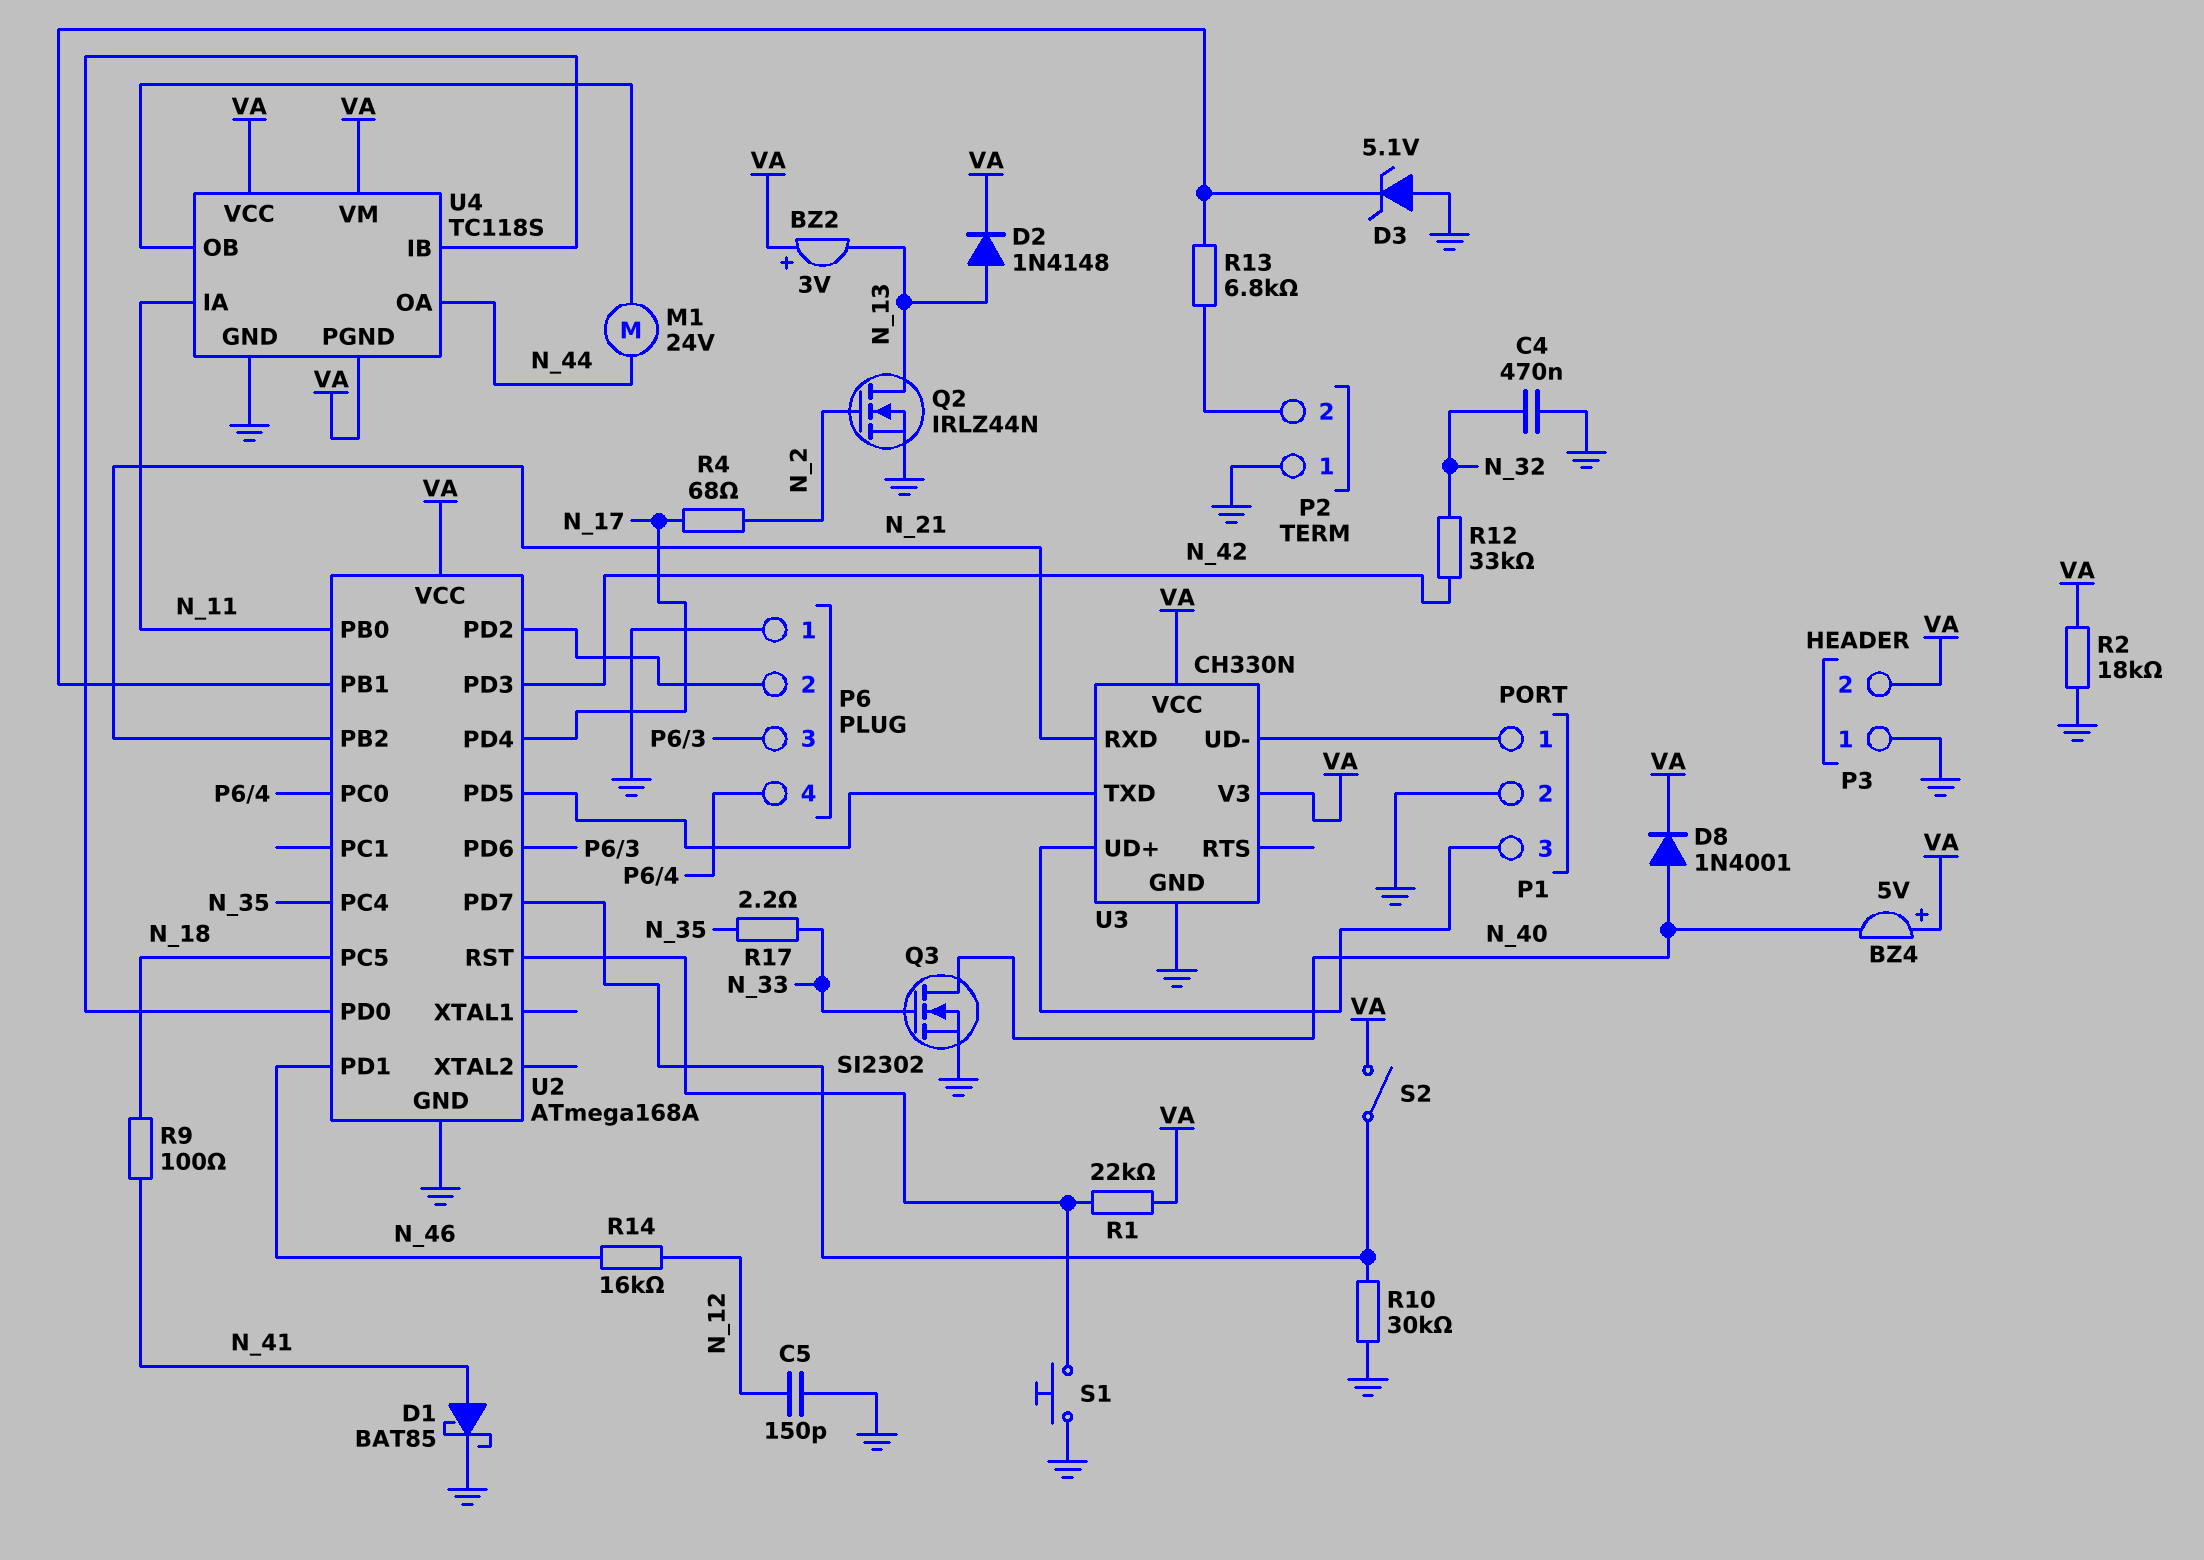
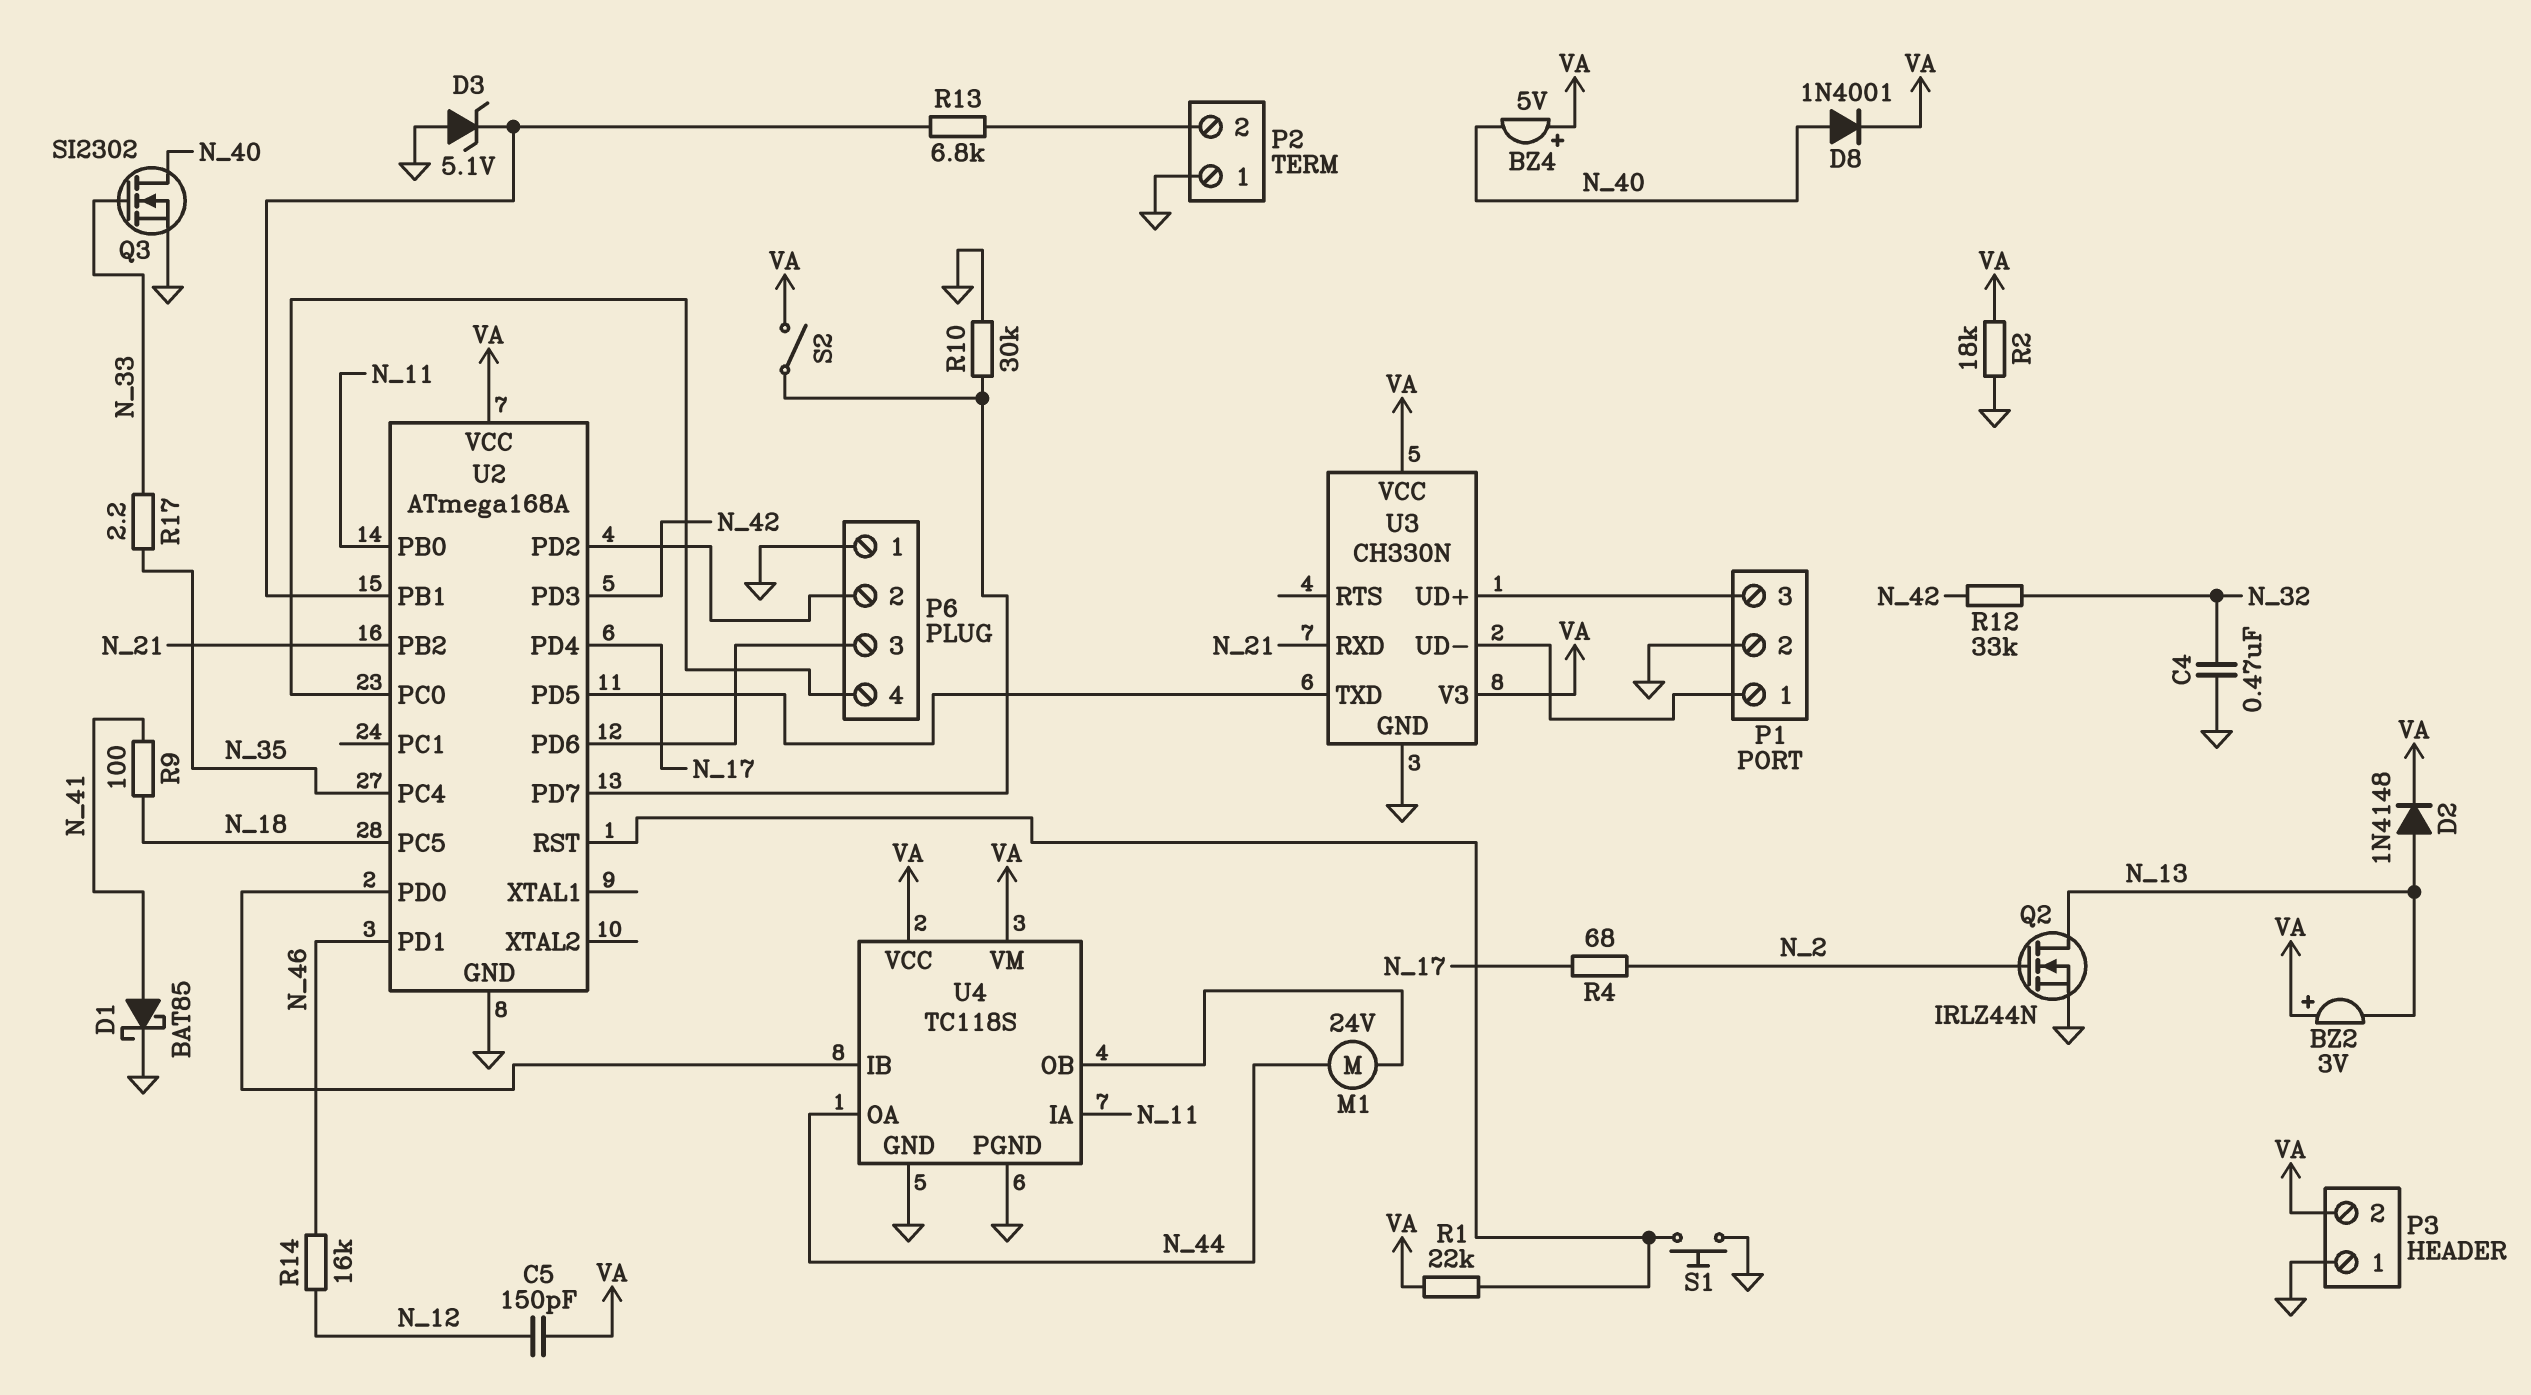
C5: 150pF (GND, N_12) -> 150pF (N_12, VA)
U4 pin PGND: VA -> GND

